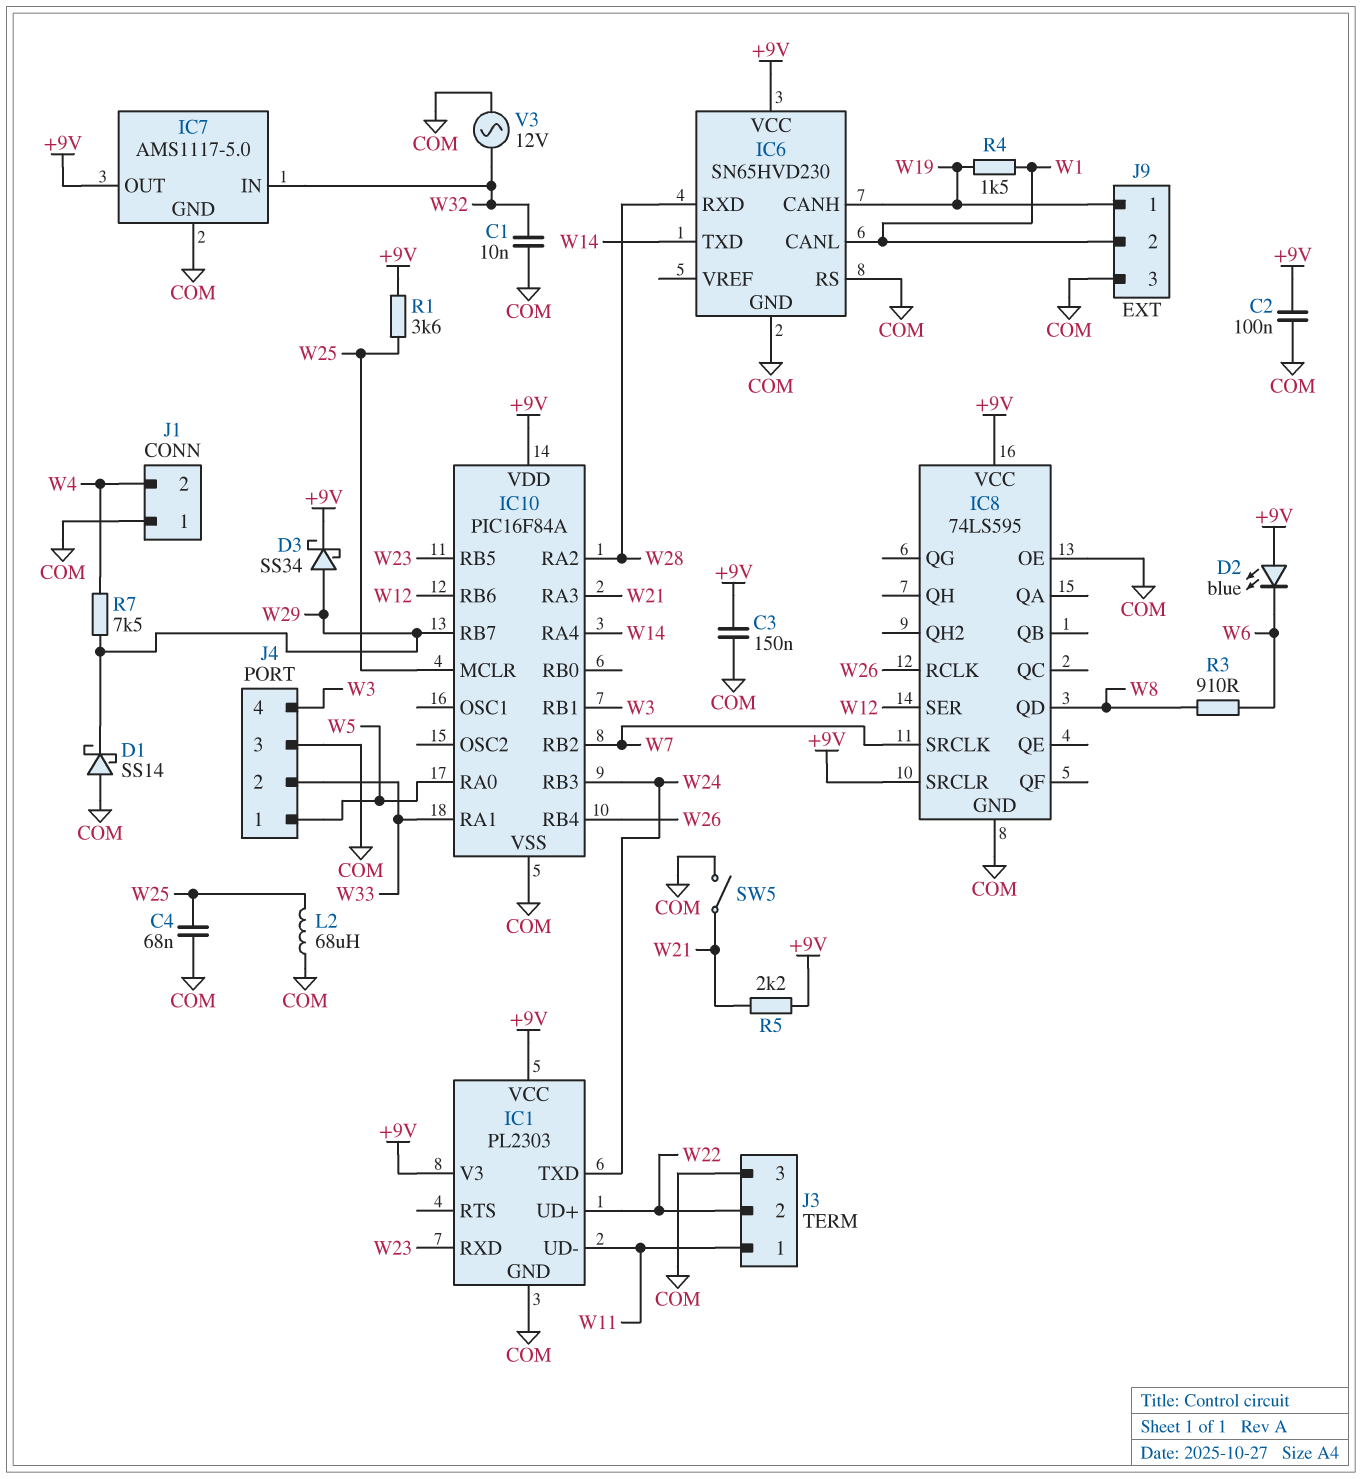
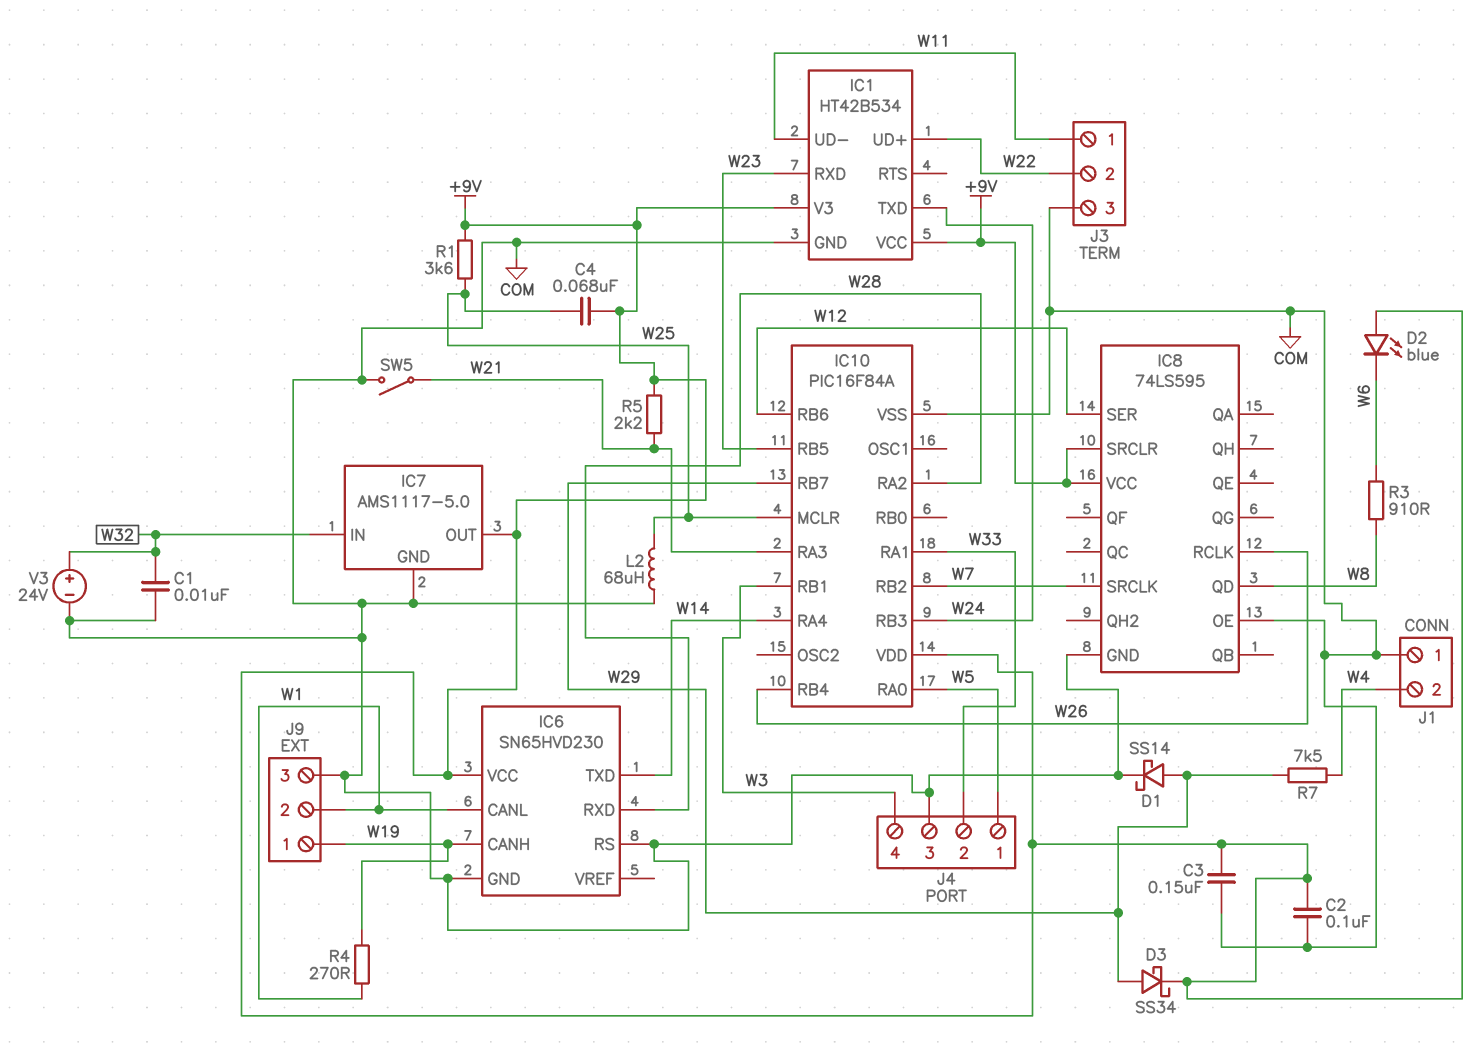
C4: 68nF (COM, W25) -> 68nF (+9V, W25)
D1: schottky SS14 (A COM, K W29) -> schottky SS14 (A W29, K COM)
IC1: PL2303 -> HT42B534
R4: 1.5k (W1, W19) -> 270 (W1, W19)
V3: AC 12V (COM, W32) -> 24V (plus W32, minus COM)

